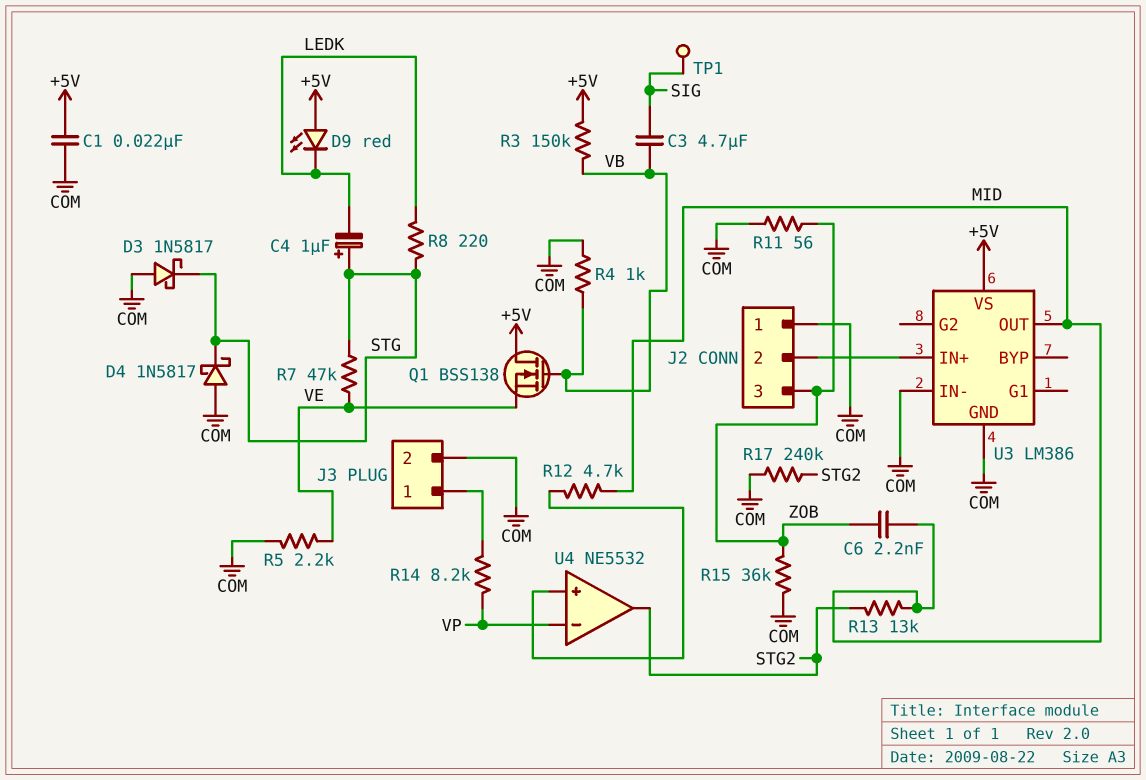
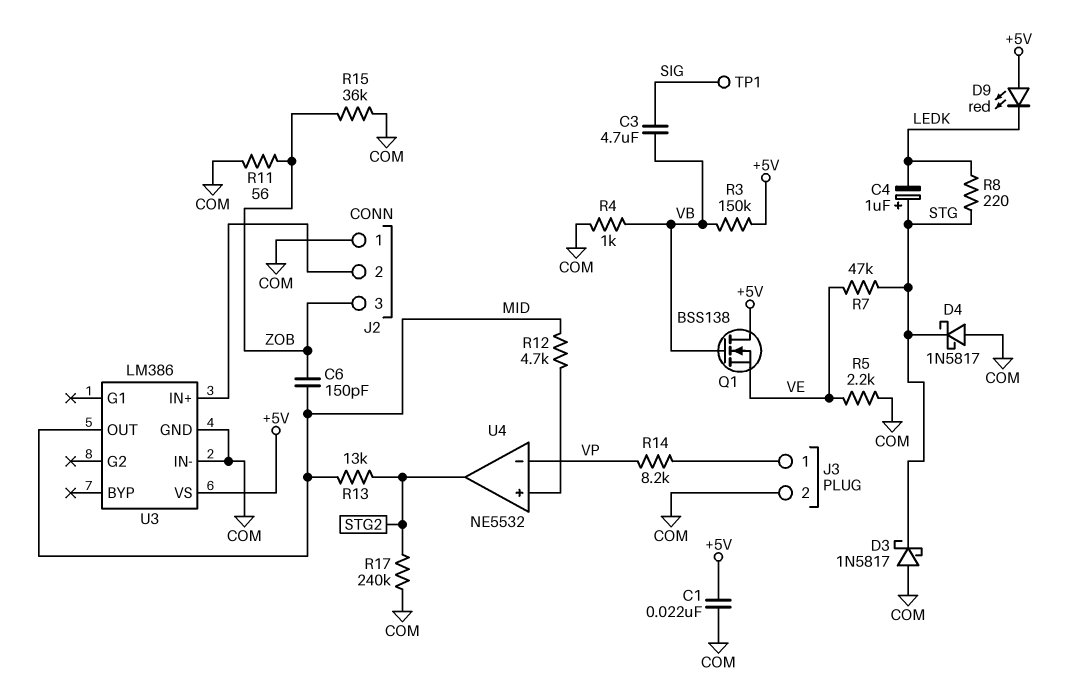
C6: 2.2nF (MID, ZOB) -> 150pF (MID, ZOB)

